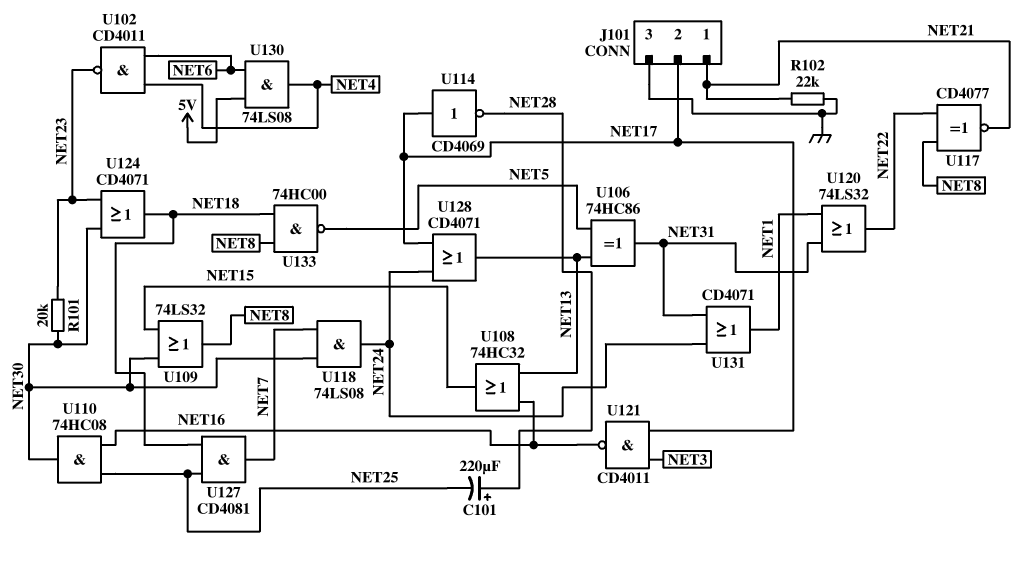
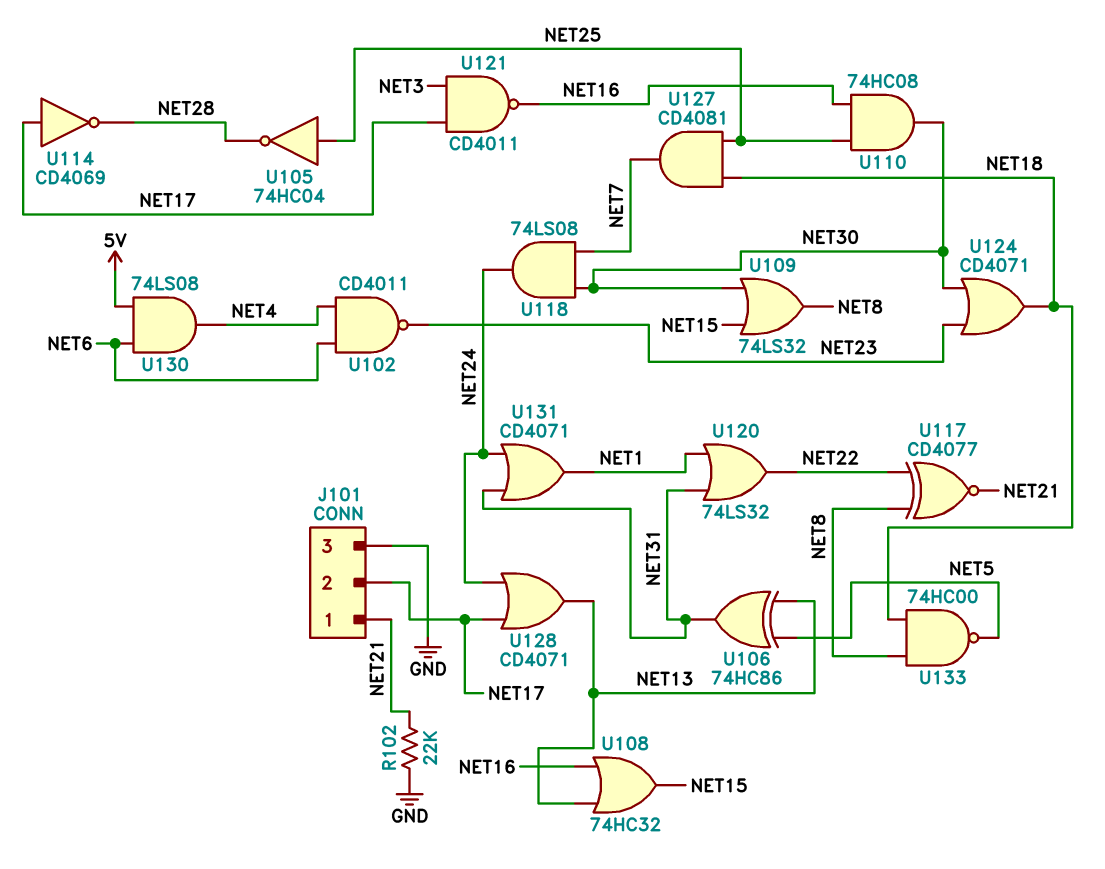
C101: 220uF (plus NET28, minus NET25) -> none
R101: 20k (NET23, NET30) -> none
U105: none -> NOT 74HC04 (in NET25, out NET28)

